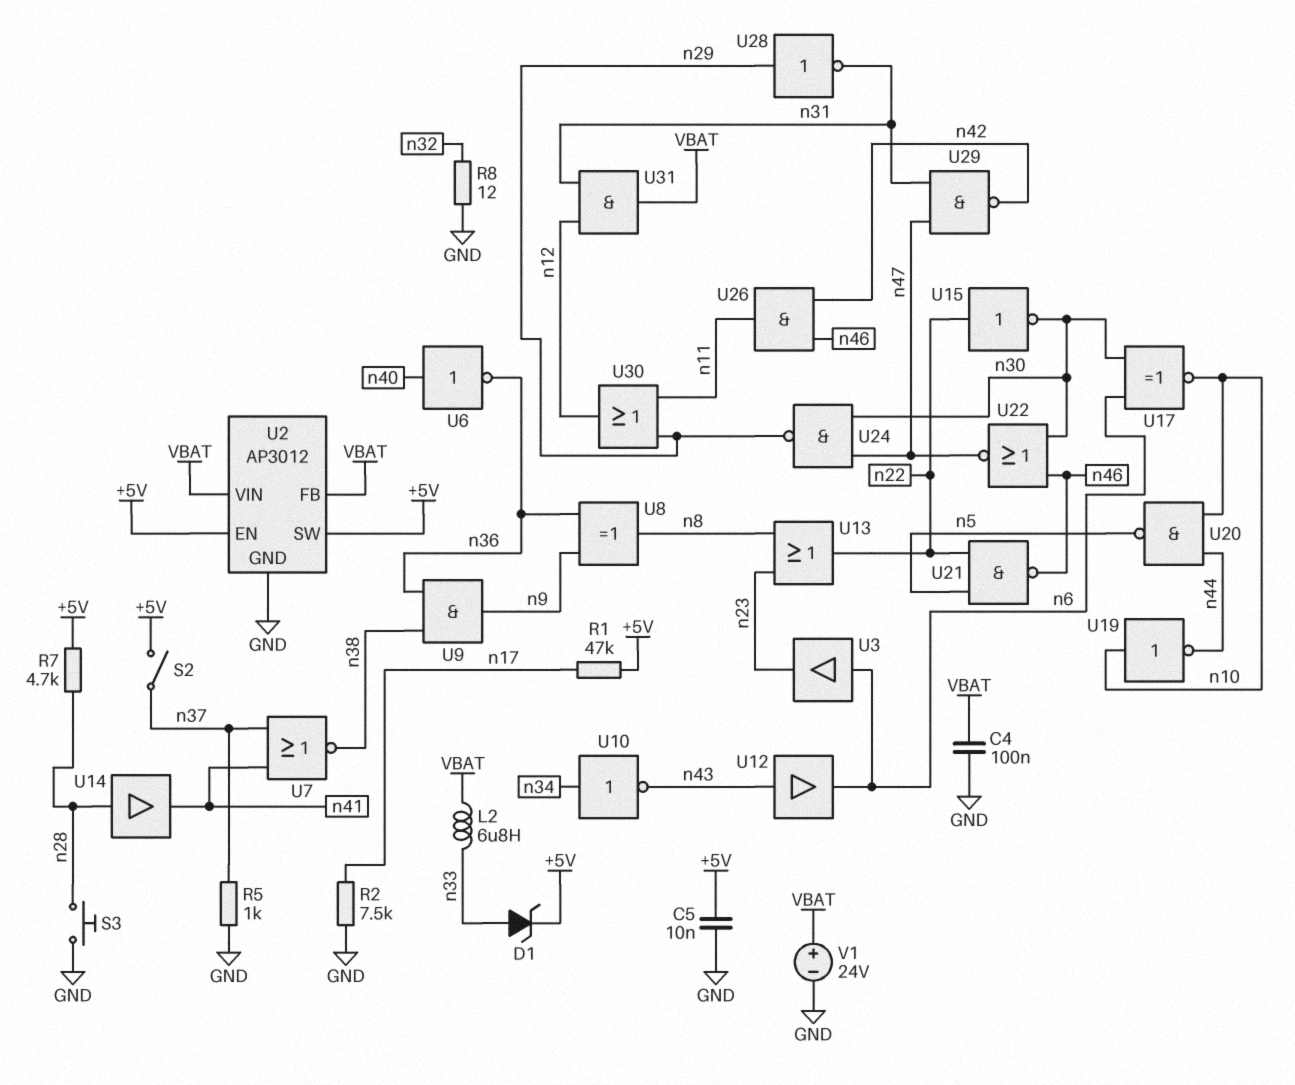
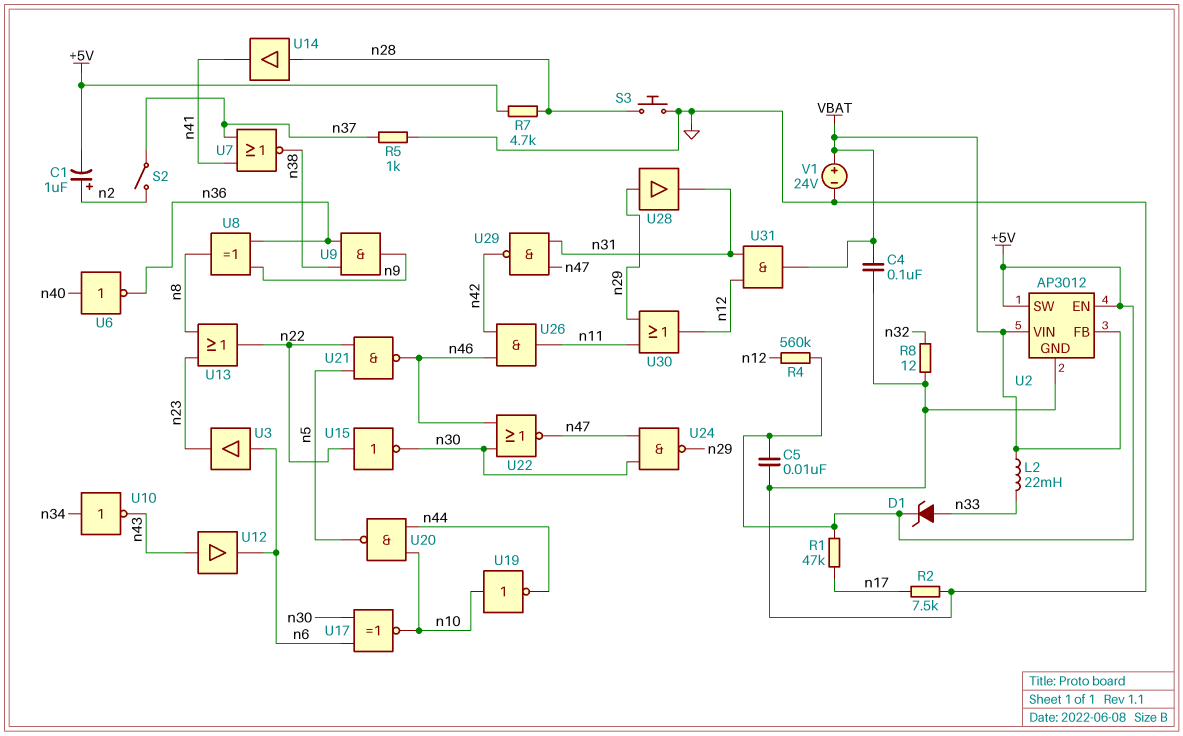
C1: none -> 1uF (plus n2, minus +5V)
L2: 6.8uH (VBAT, n33) -> 22mH (VBAT, n33)
R4: none -> 560k (+5V, n12)
S2: switch (+5V, n37) -> switch (n2, n37)
U28: NOT (in n29, out n31) -> buffer (in n29, out n31)

